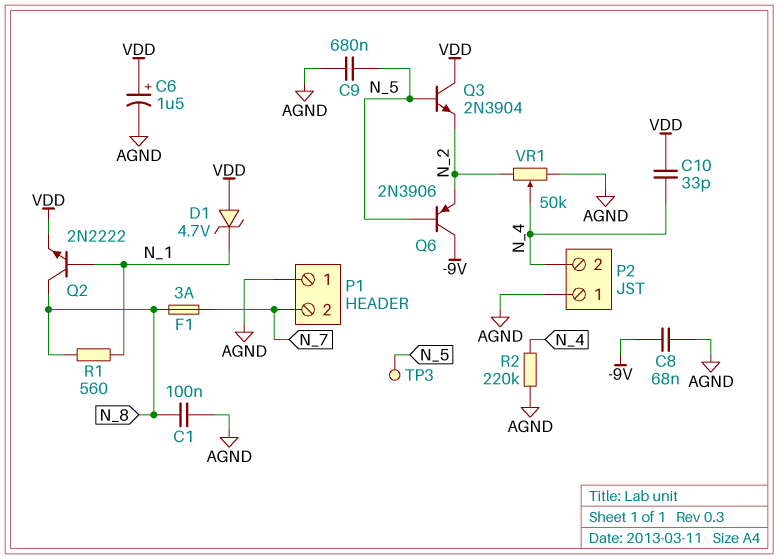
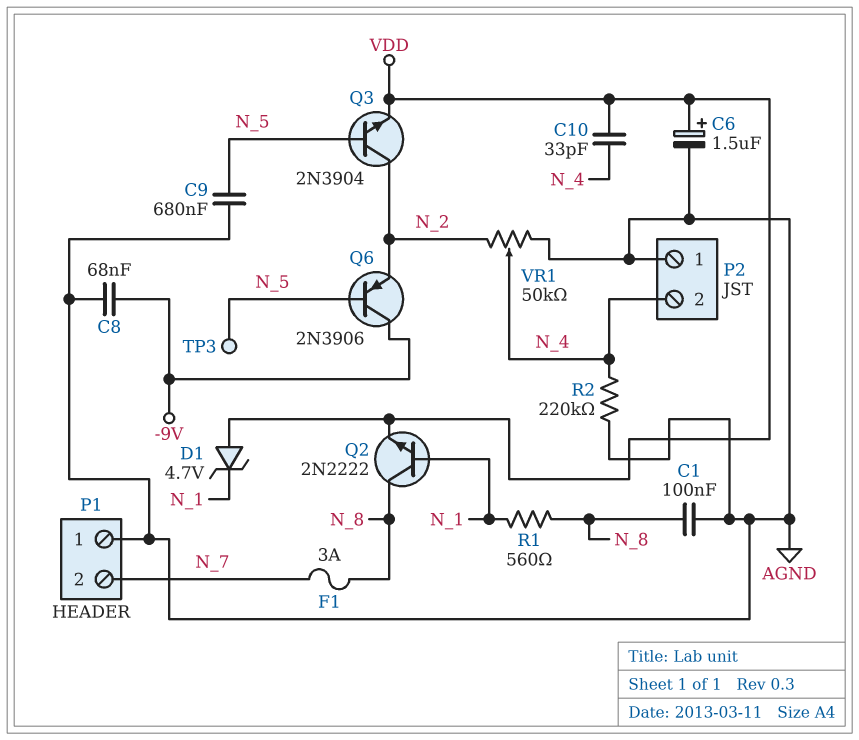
Q3: NPN 2N3904 (B N_5, C VDD, E N_2) -> NPN 2N3904 (B N_5, C N_2, E VDD)

